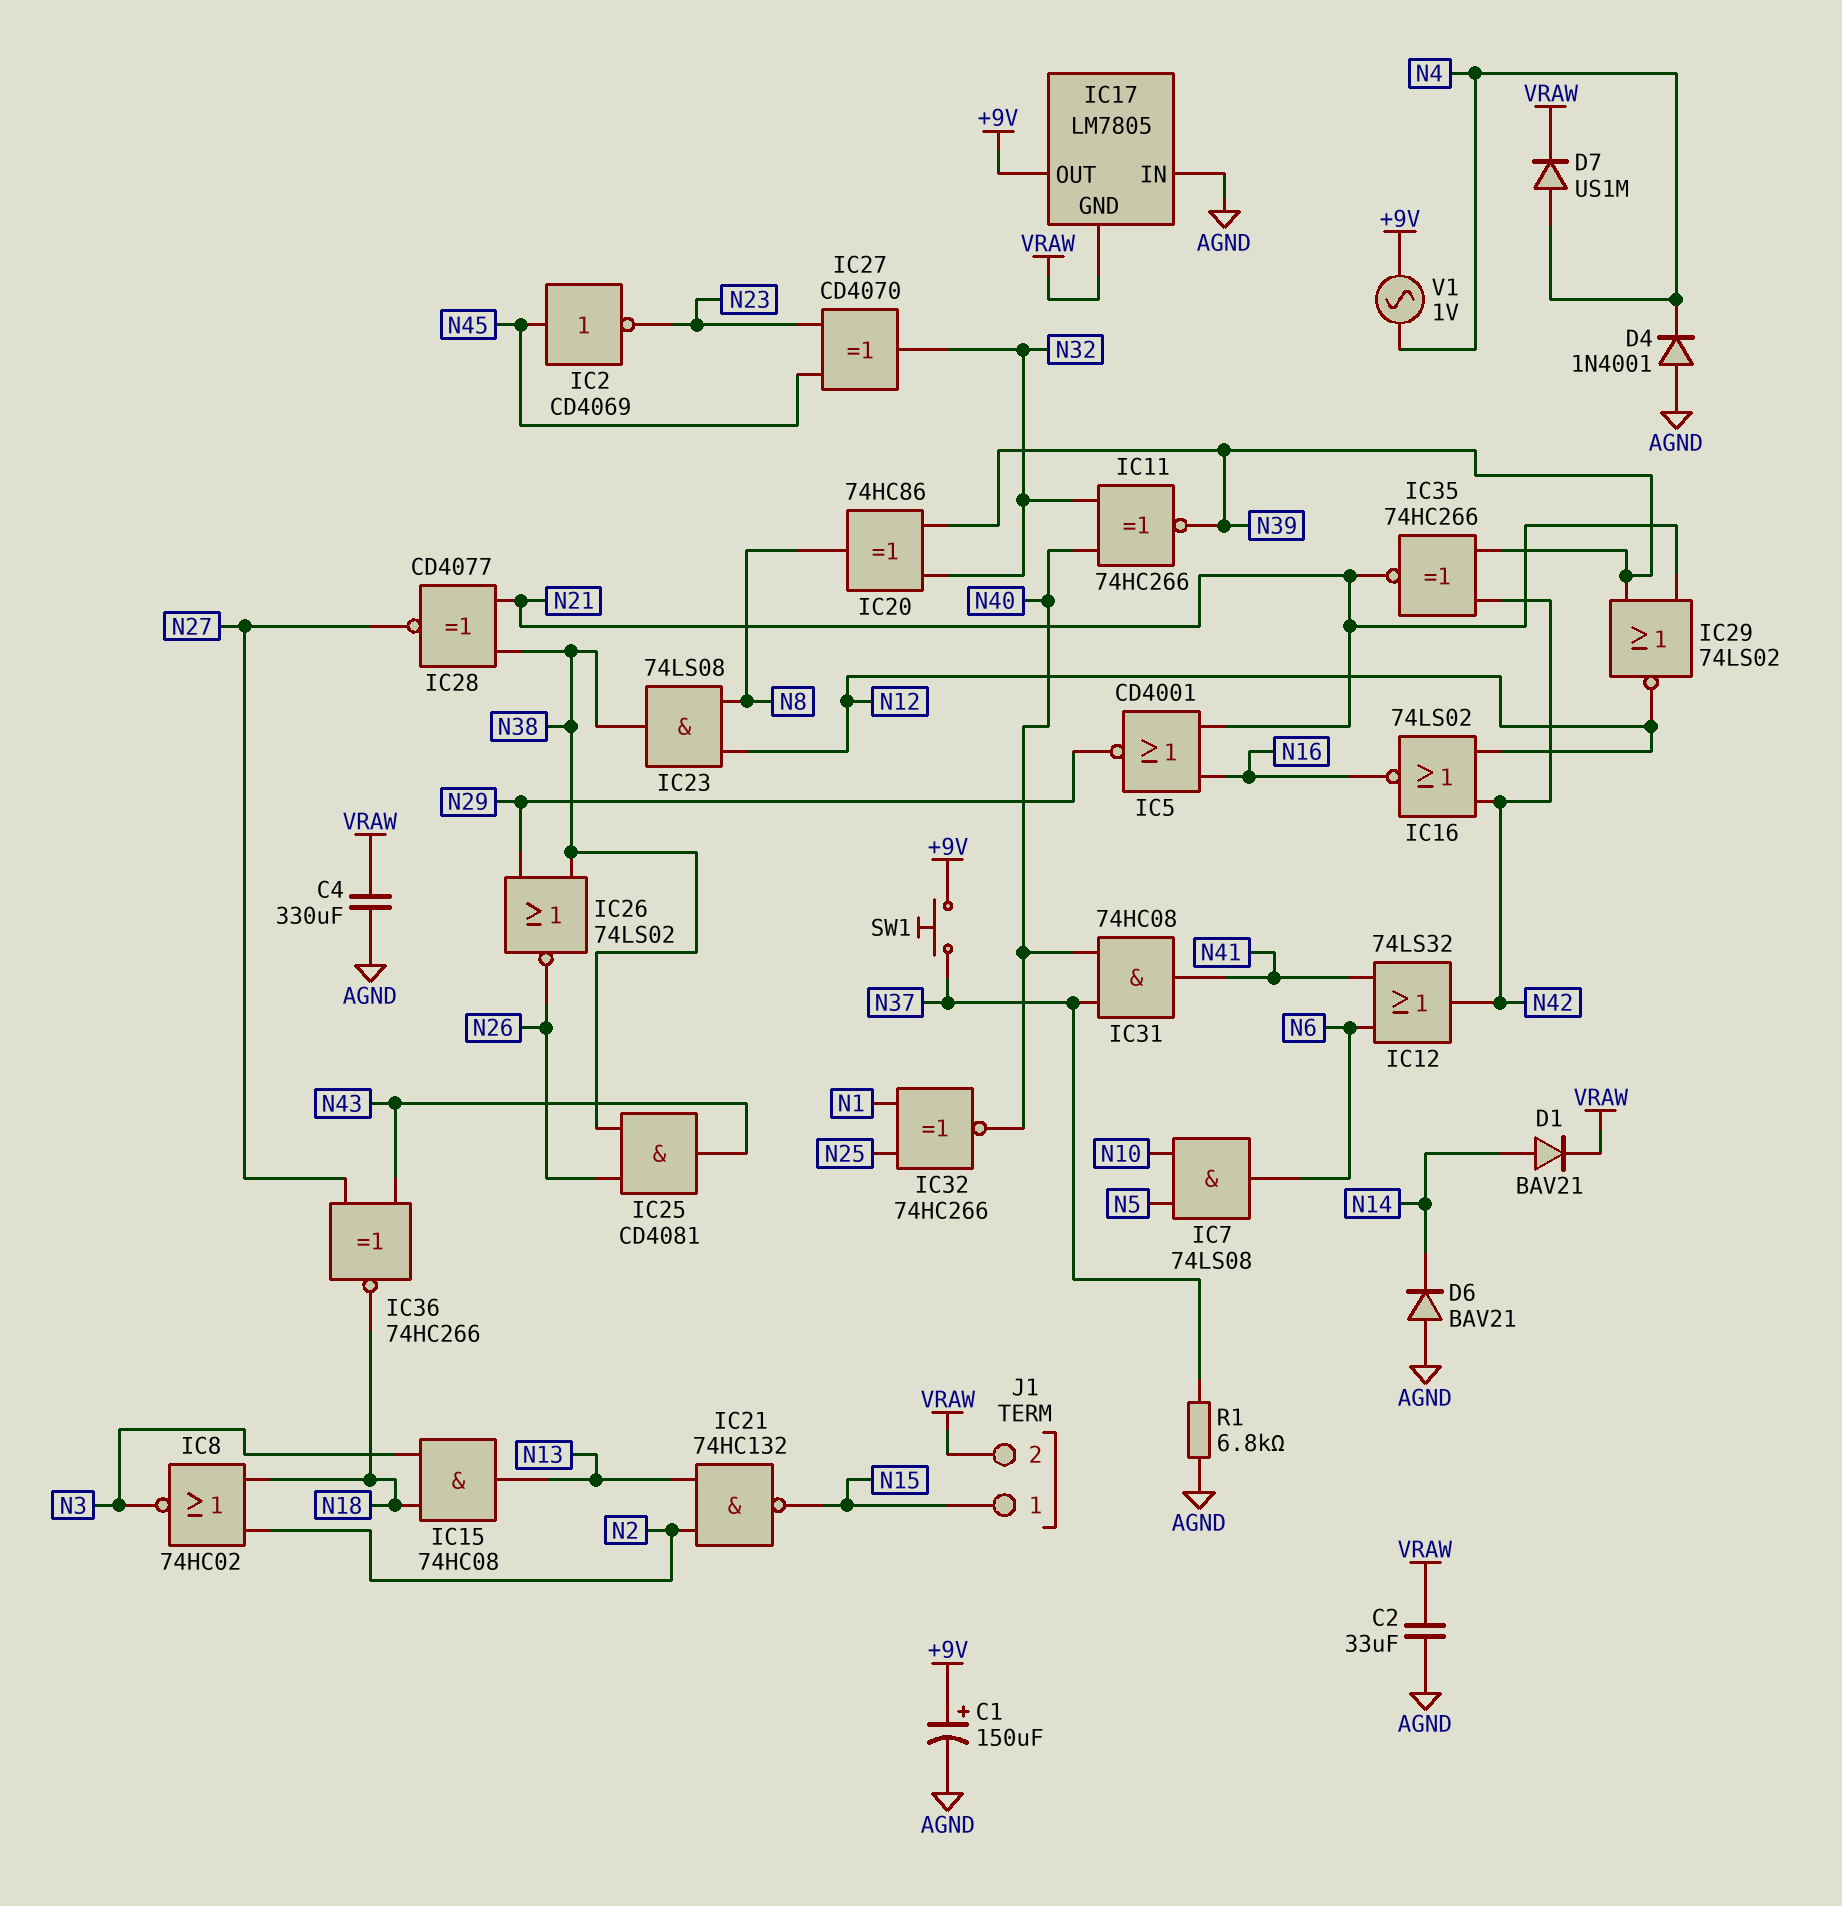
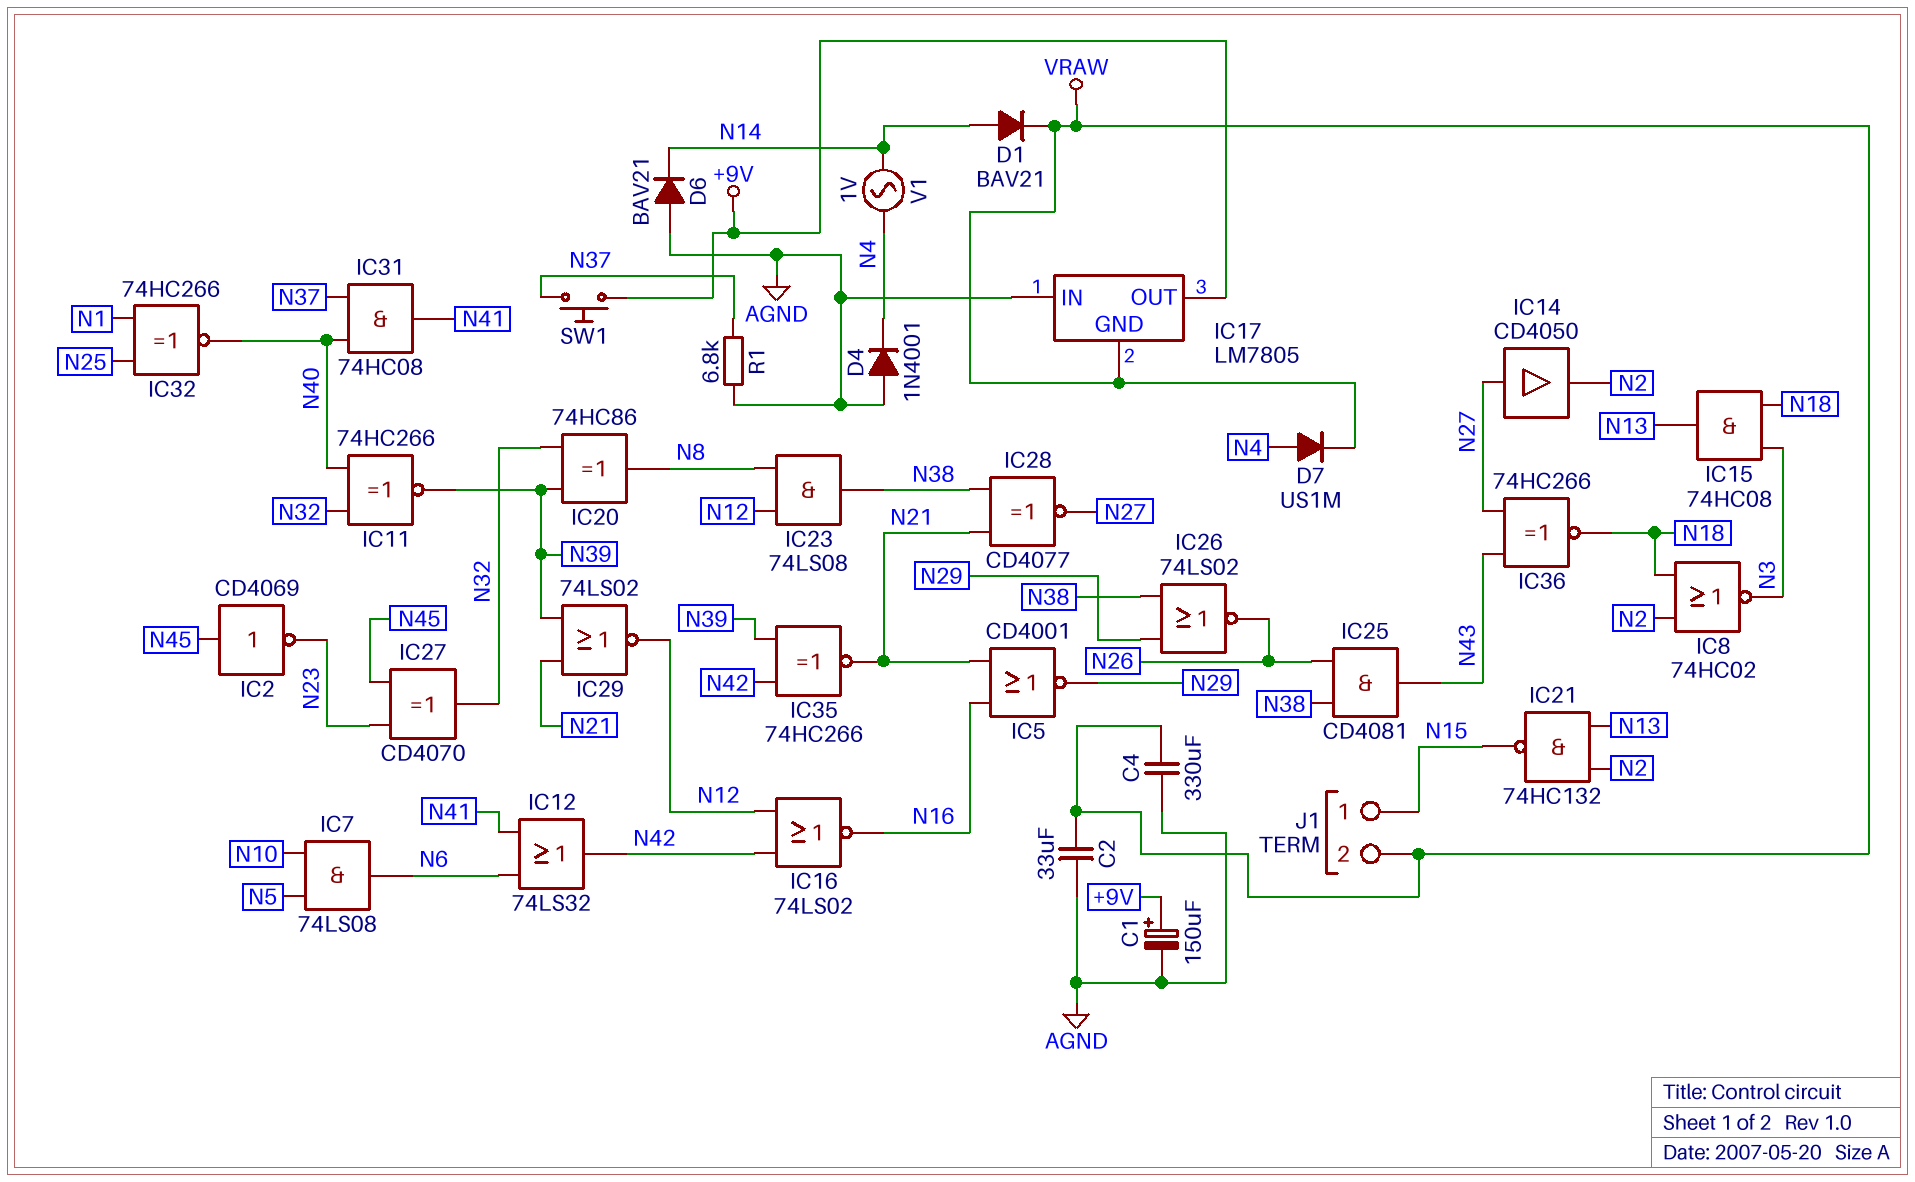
IC14: none -> buffer CD4050 (in N27, out N2)
V1: AC 1V (+9V, N4) -> AC 1V (N4, N14)

